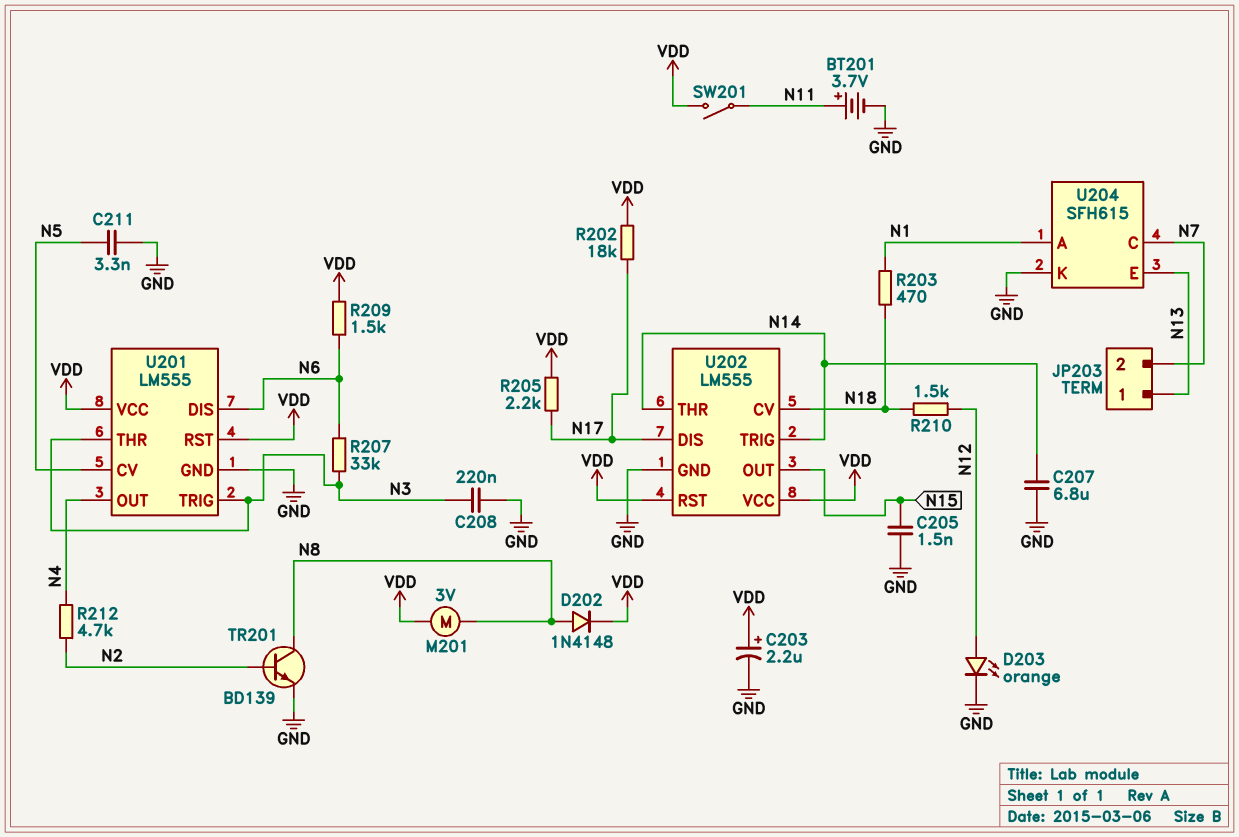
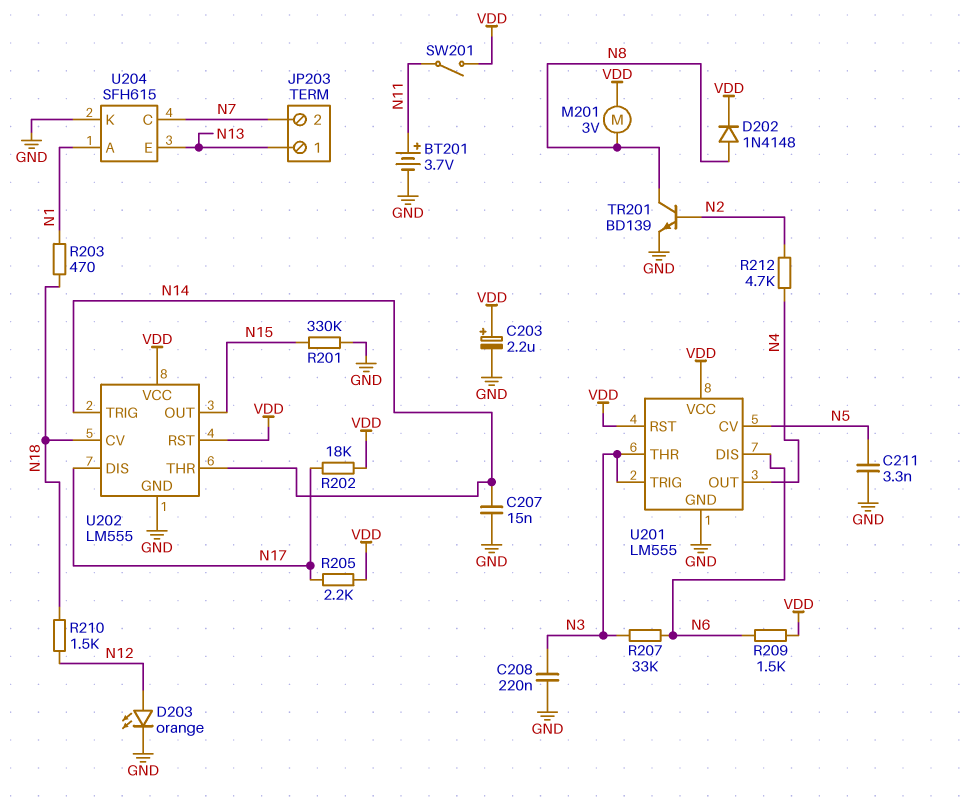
C205: 1.5nF (GND, N15) -> none
C207: 6.8uF (GND, N14) -> 15nF (GND, N14)
R201: none -> 330k (GND, N15)

